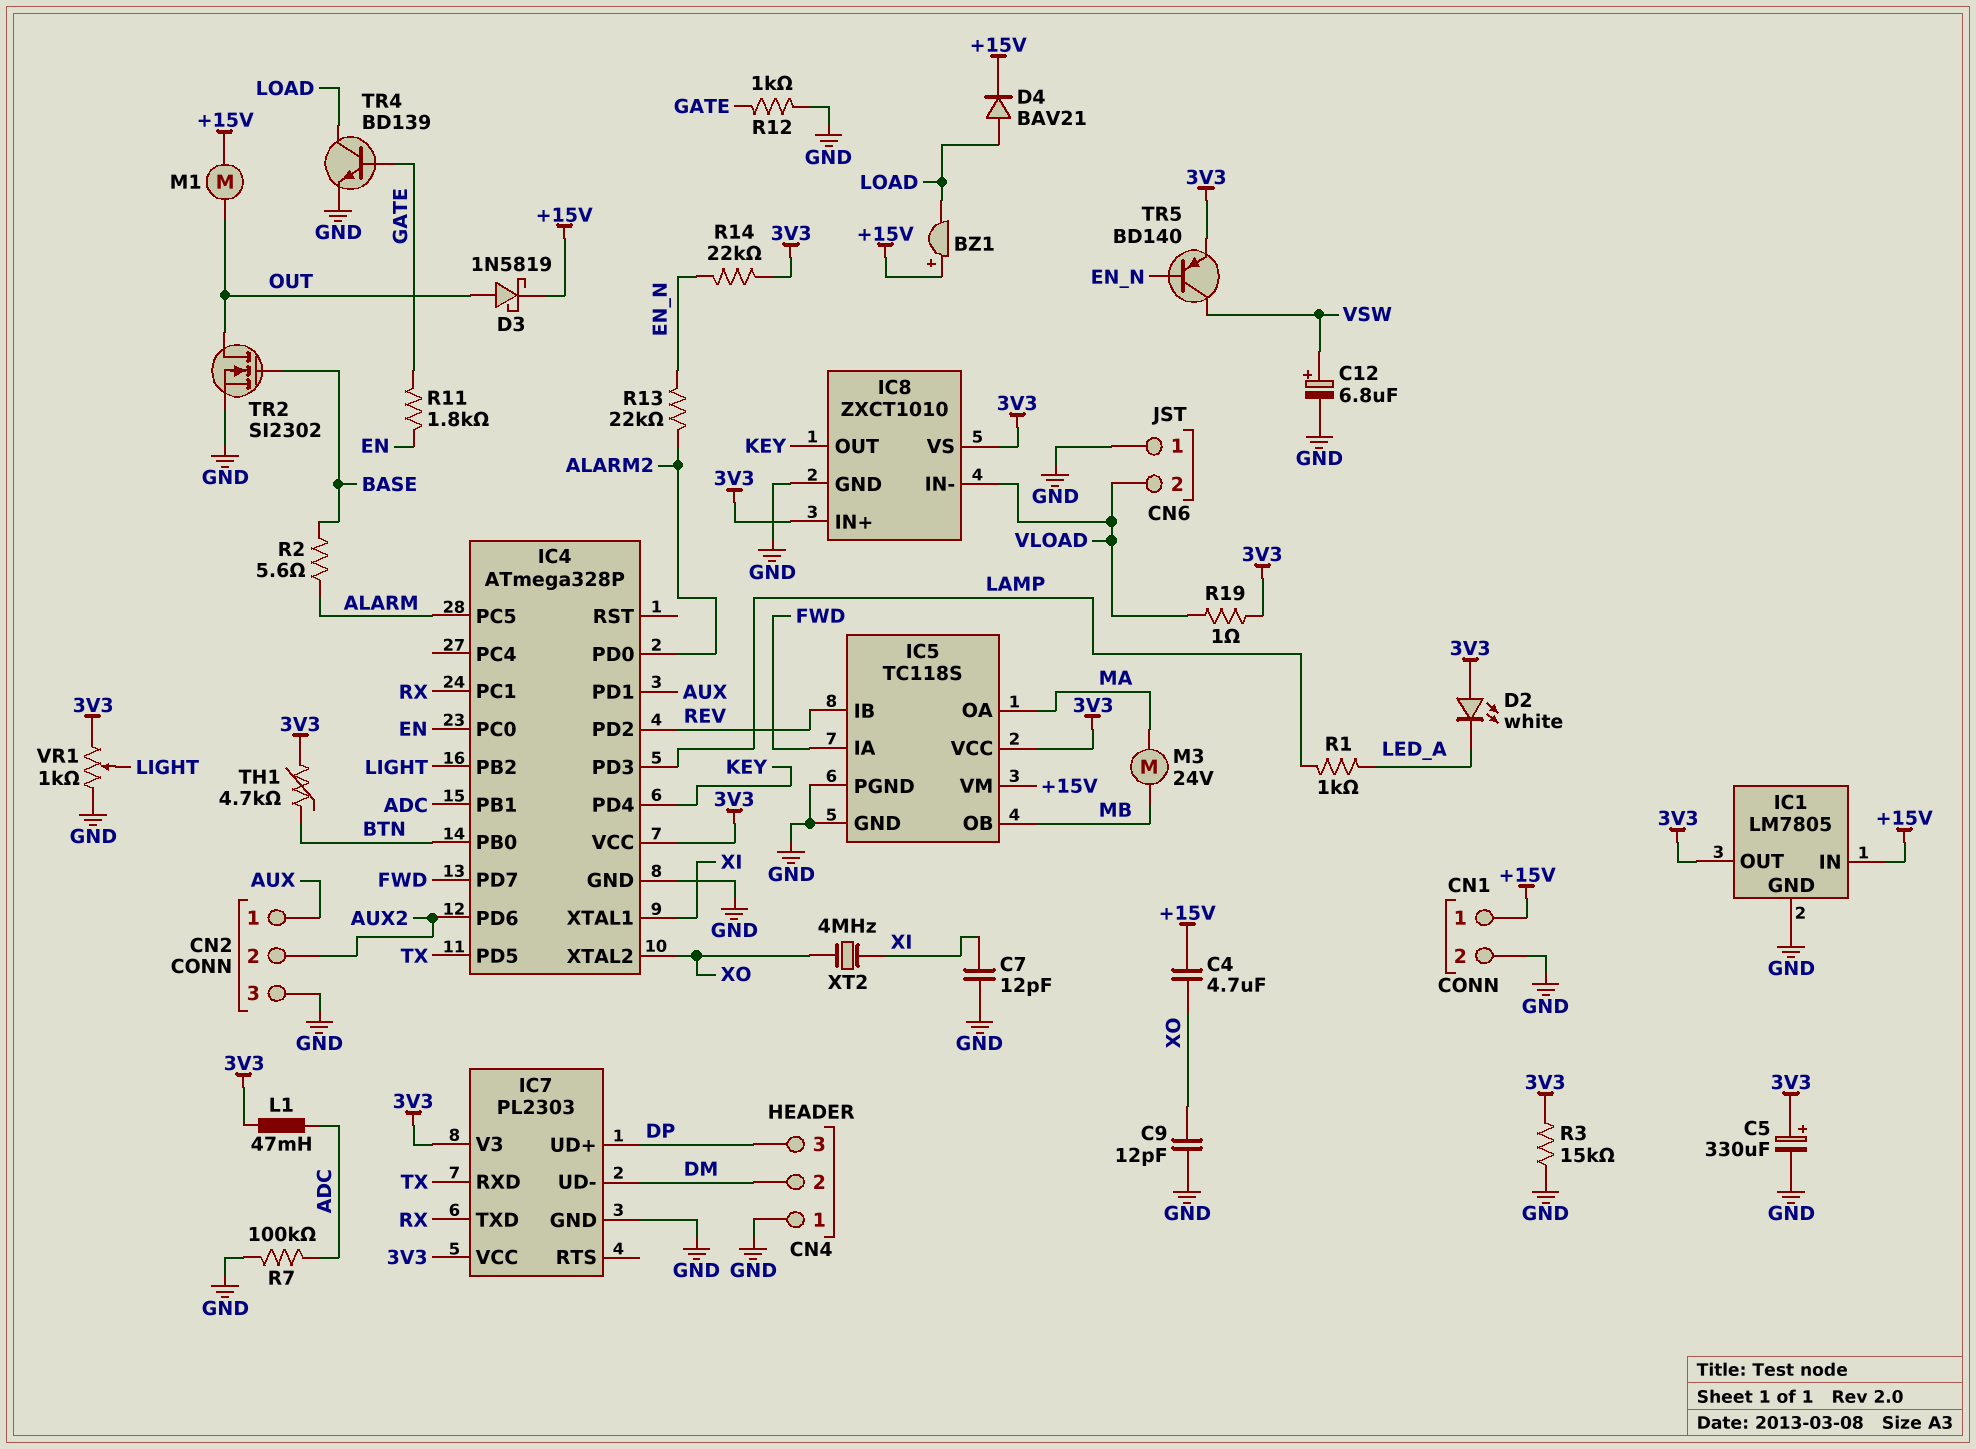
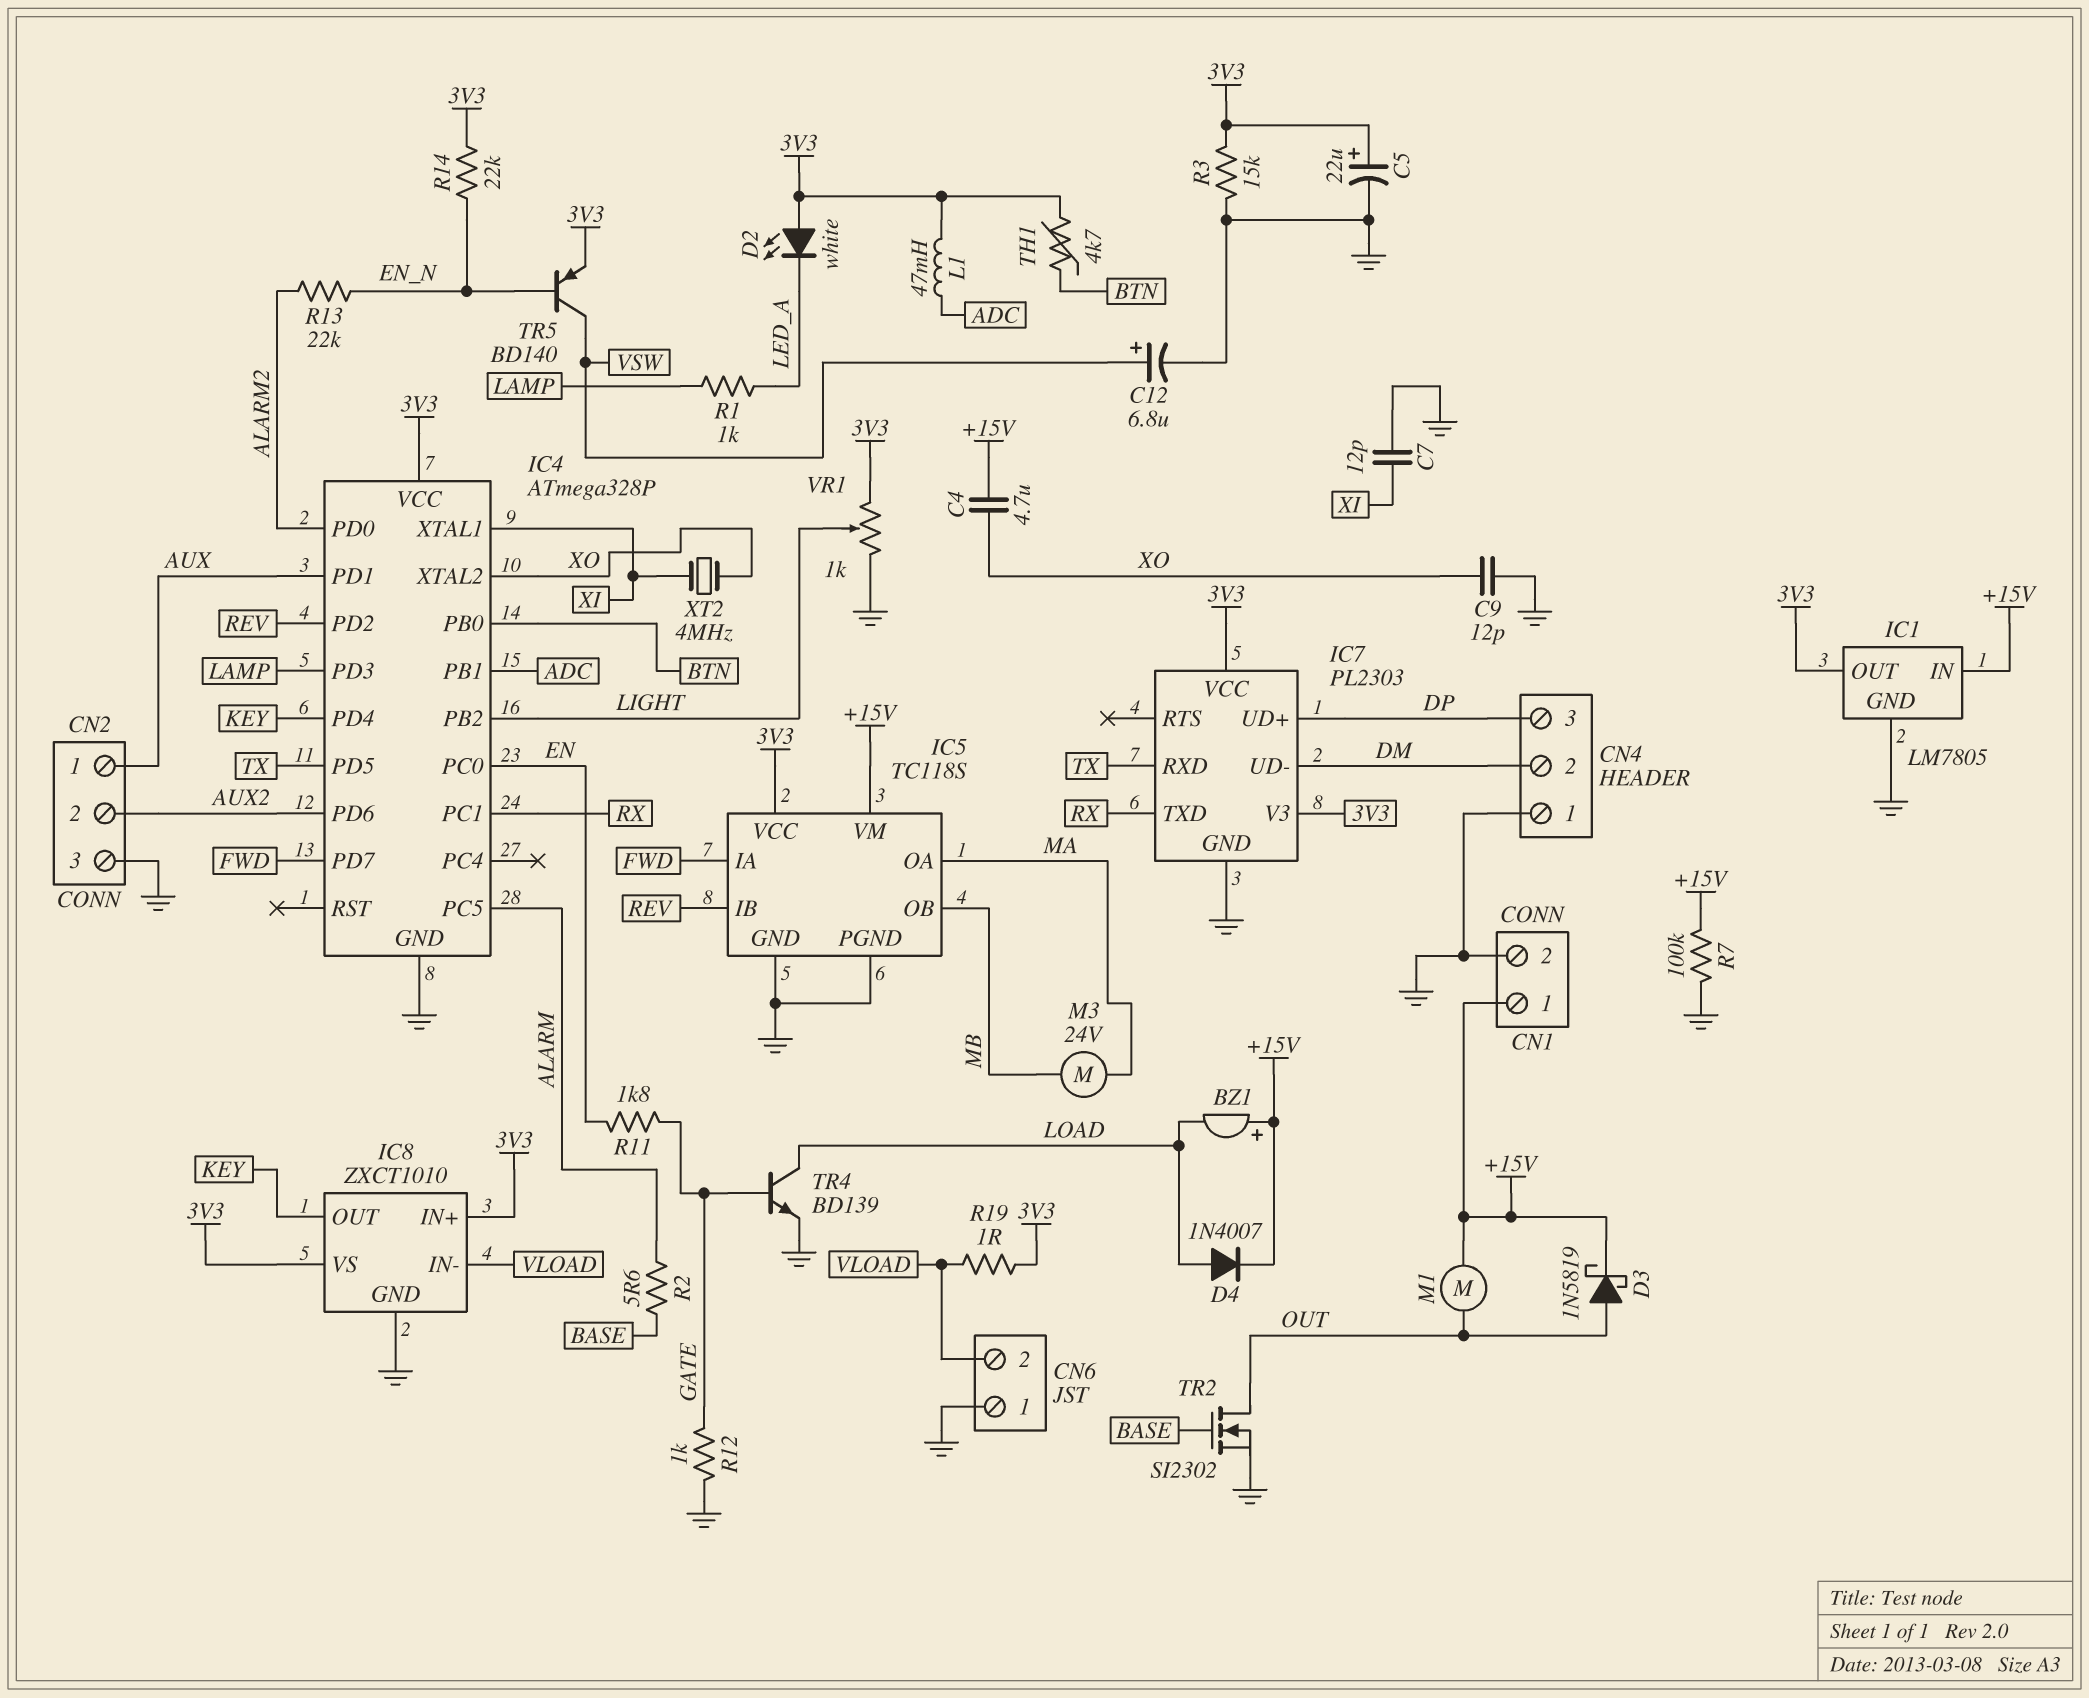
C5: 330uF (plus 3V3, minus GND) -> 22uF (plus 3V3, minus GND)
D4: diode BAV21 (A LOAD, K +15V) -> diode 1N4007 (A LOAD, K +15V)
R7: 100k (ADC, GND) -> 100k (+15V, GND)

